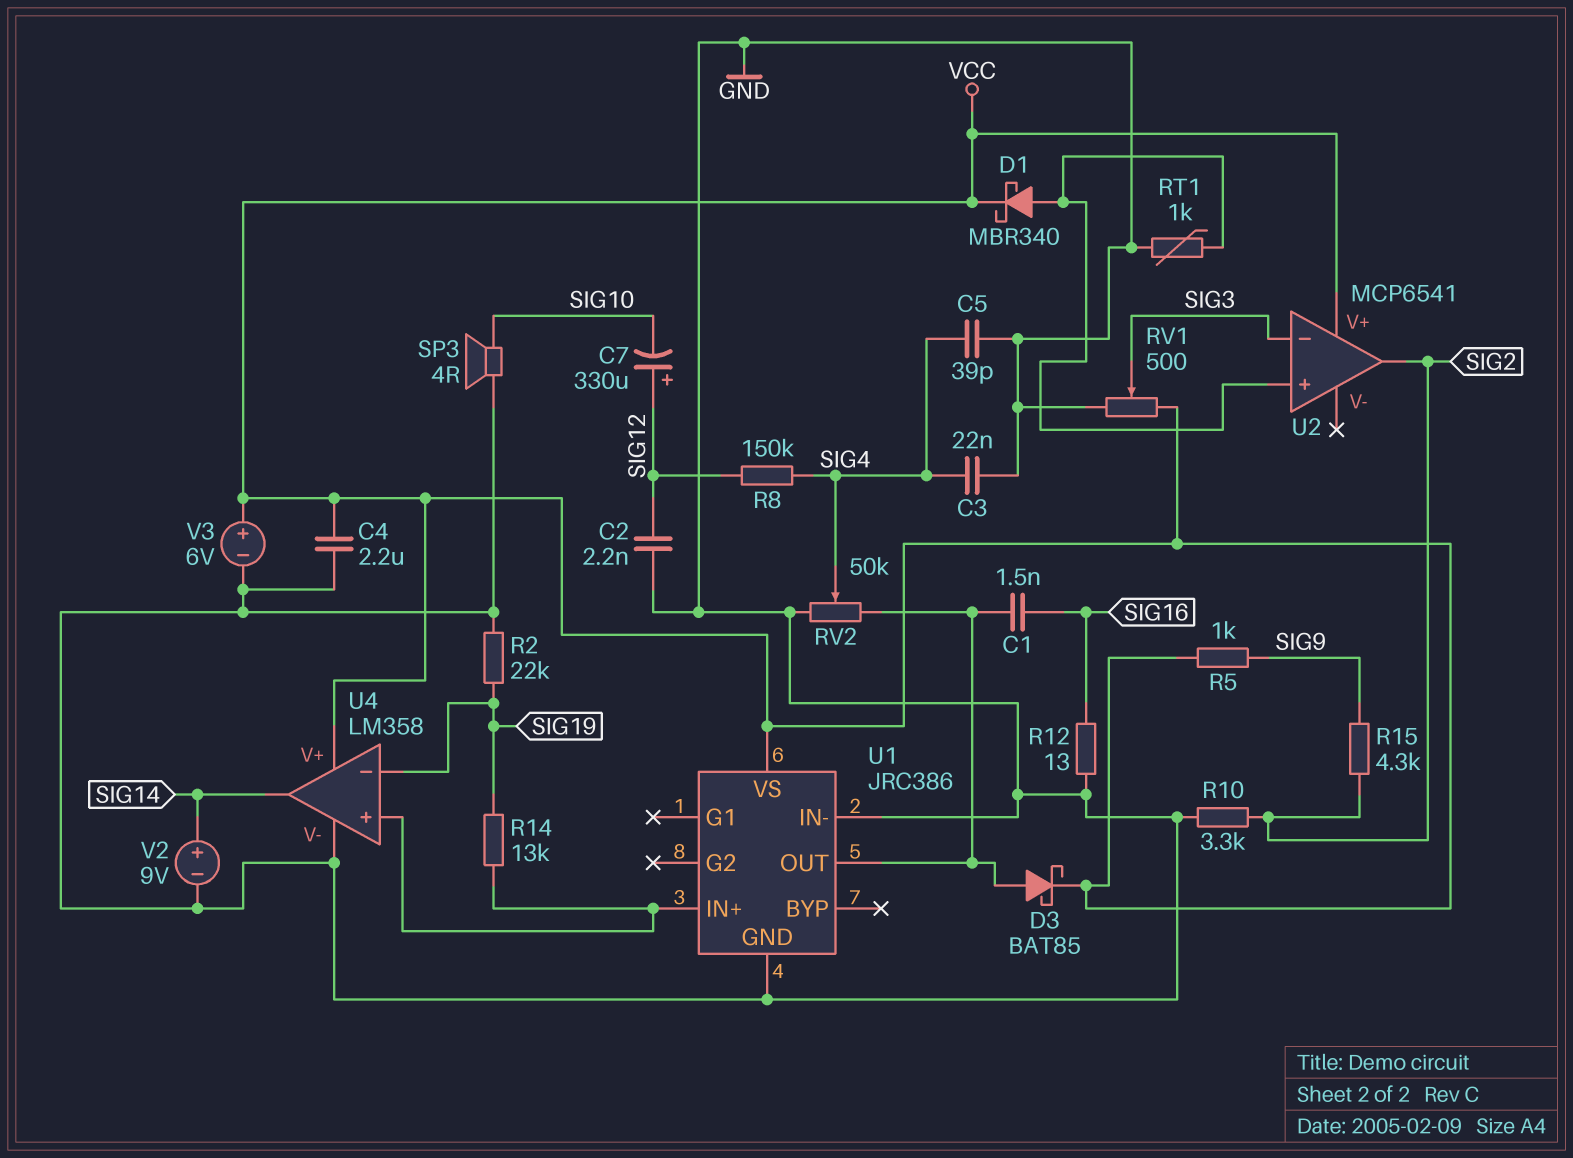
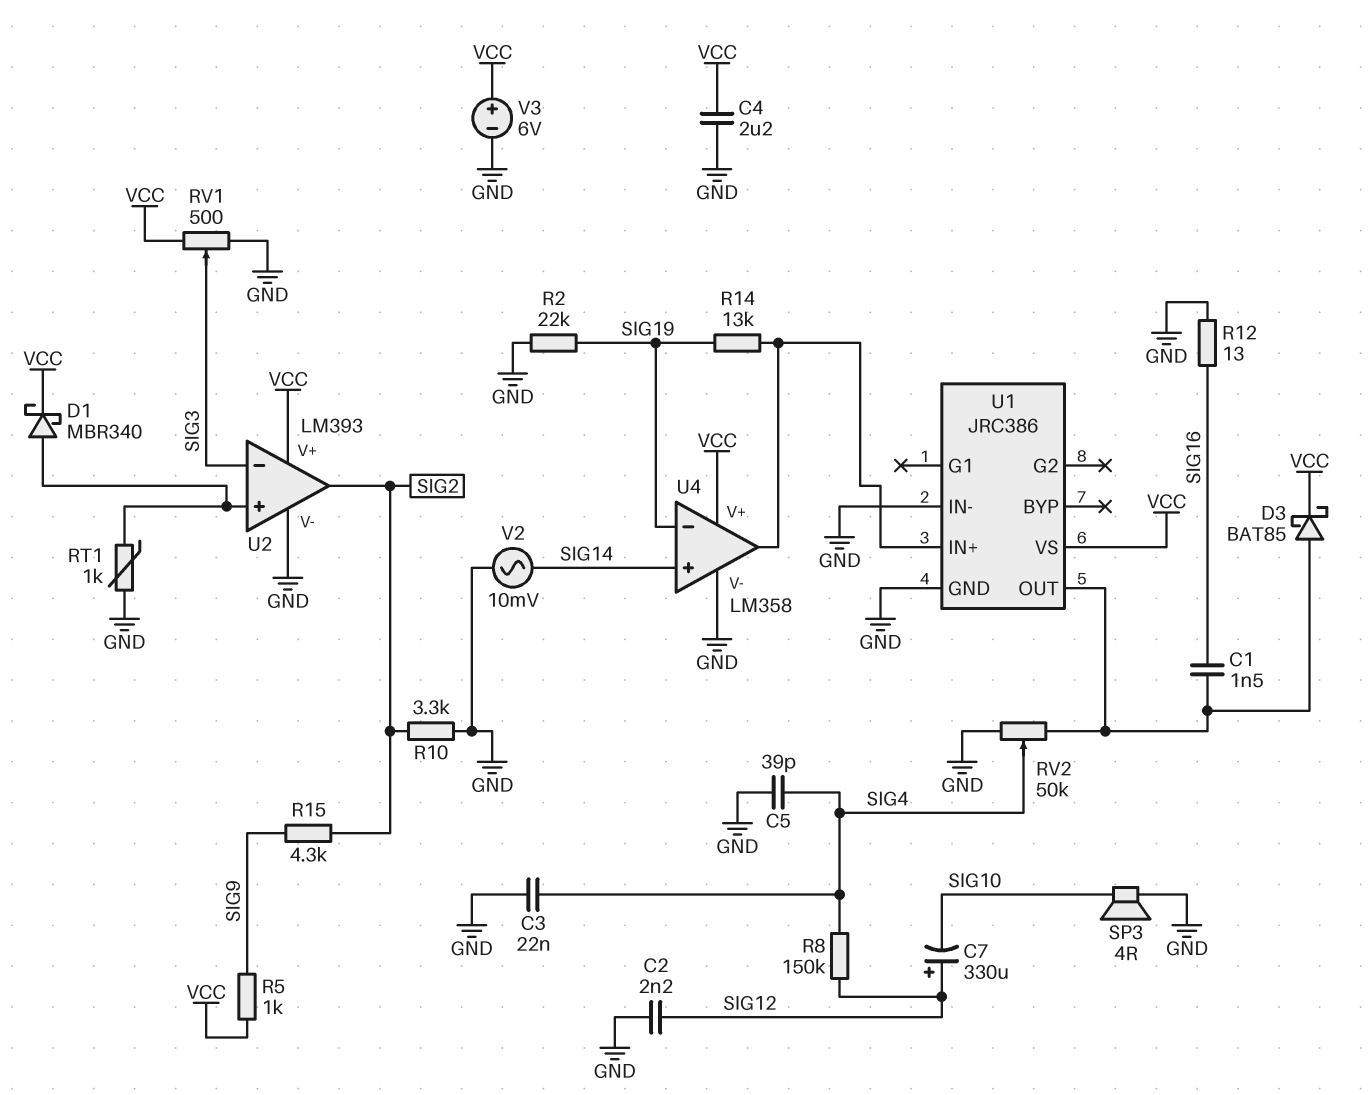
U2: MCP6541 -> LM393
U2 pin V-: none -> GND
U4 pin in+: U1/IN+ -> SIG14
U4 pin out: SIG14 -> U1/IN+
V2: 9V (plus SIG14, minus GND) -> AC 10mV (GND, SIG14)

